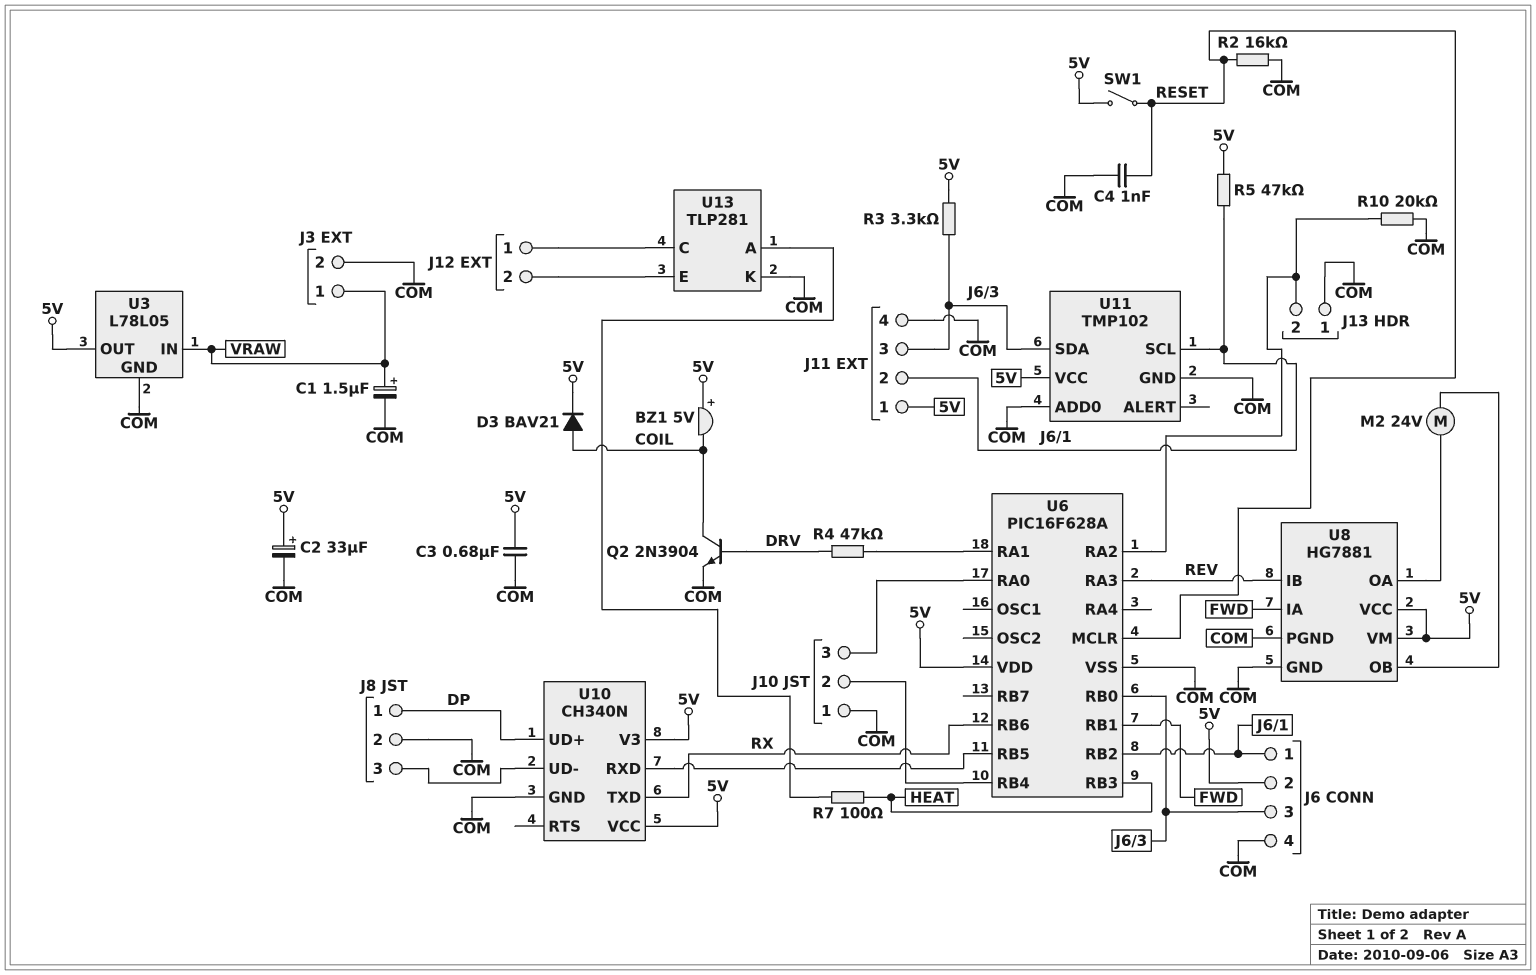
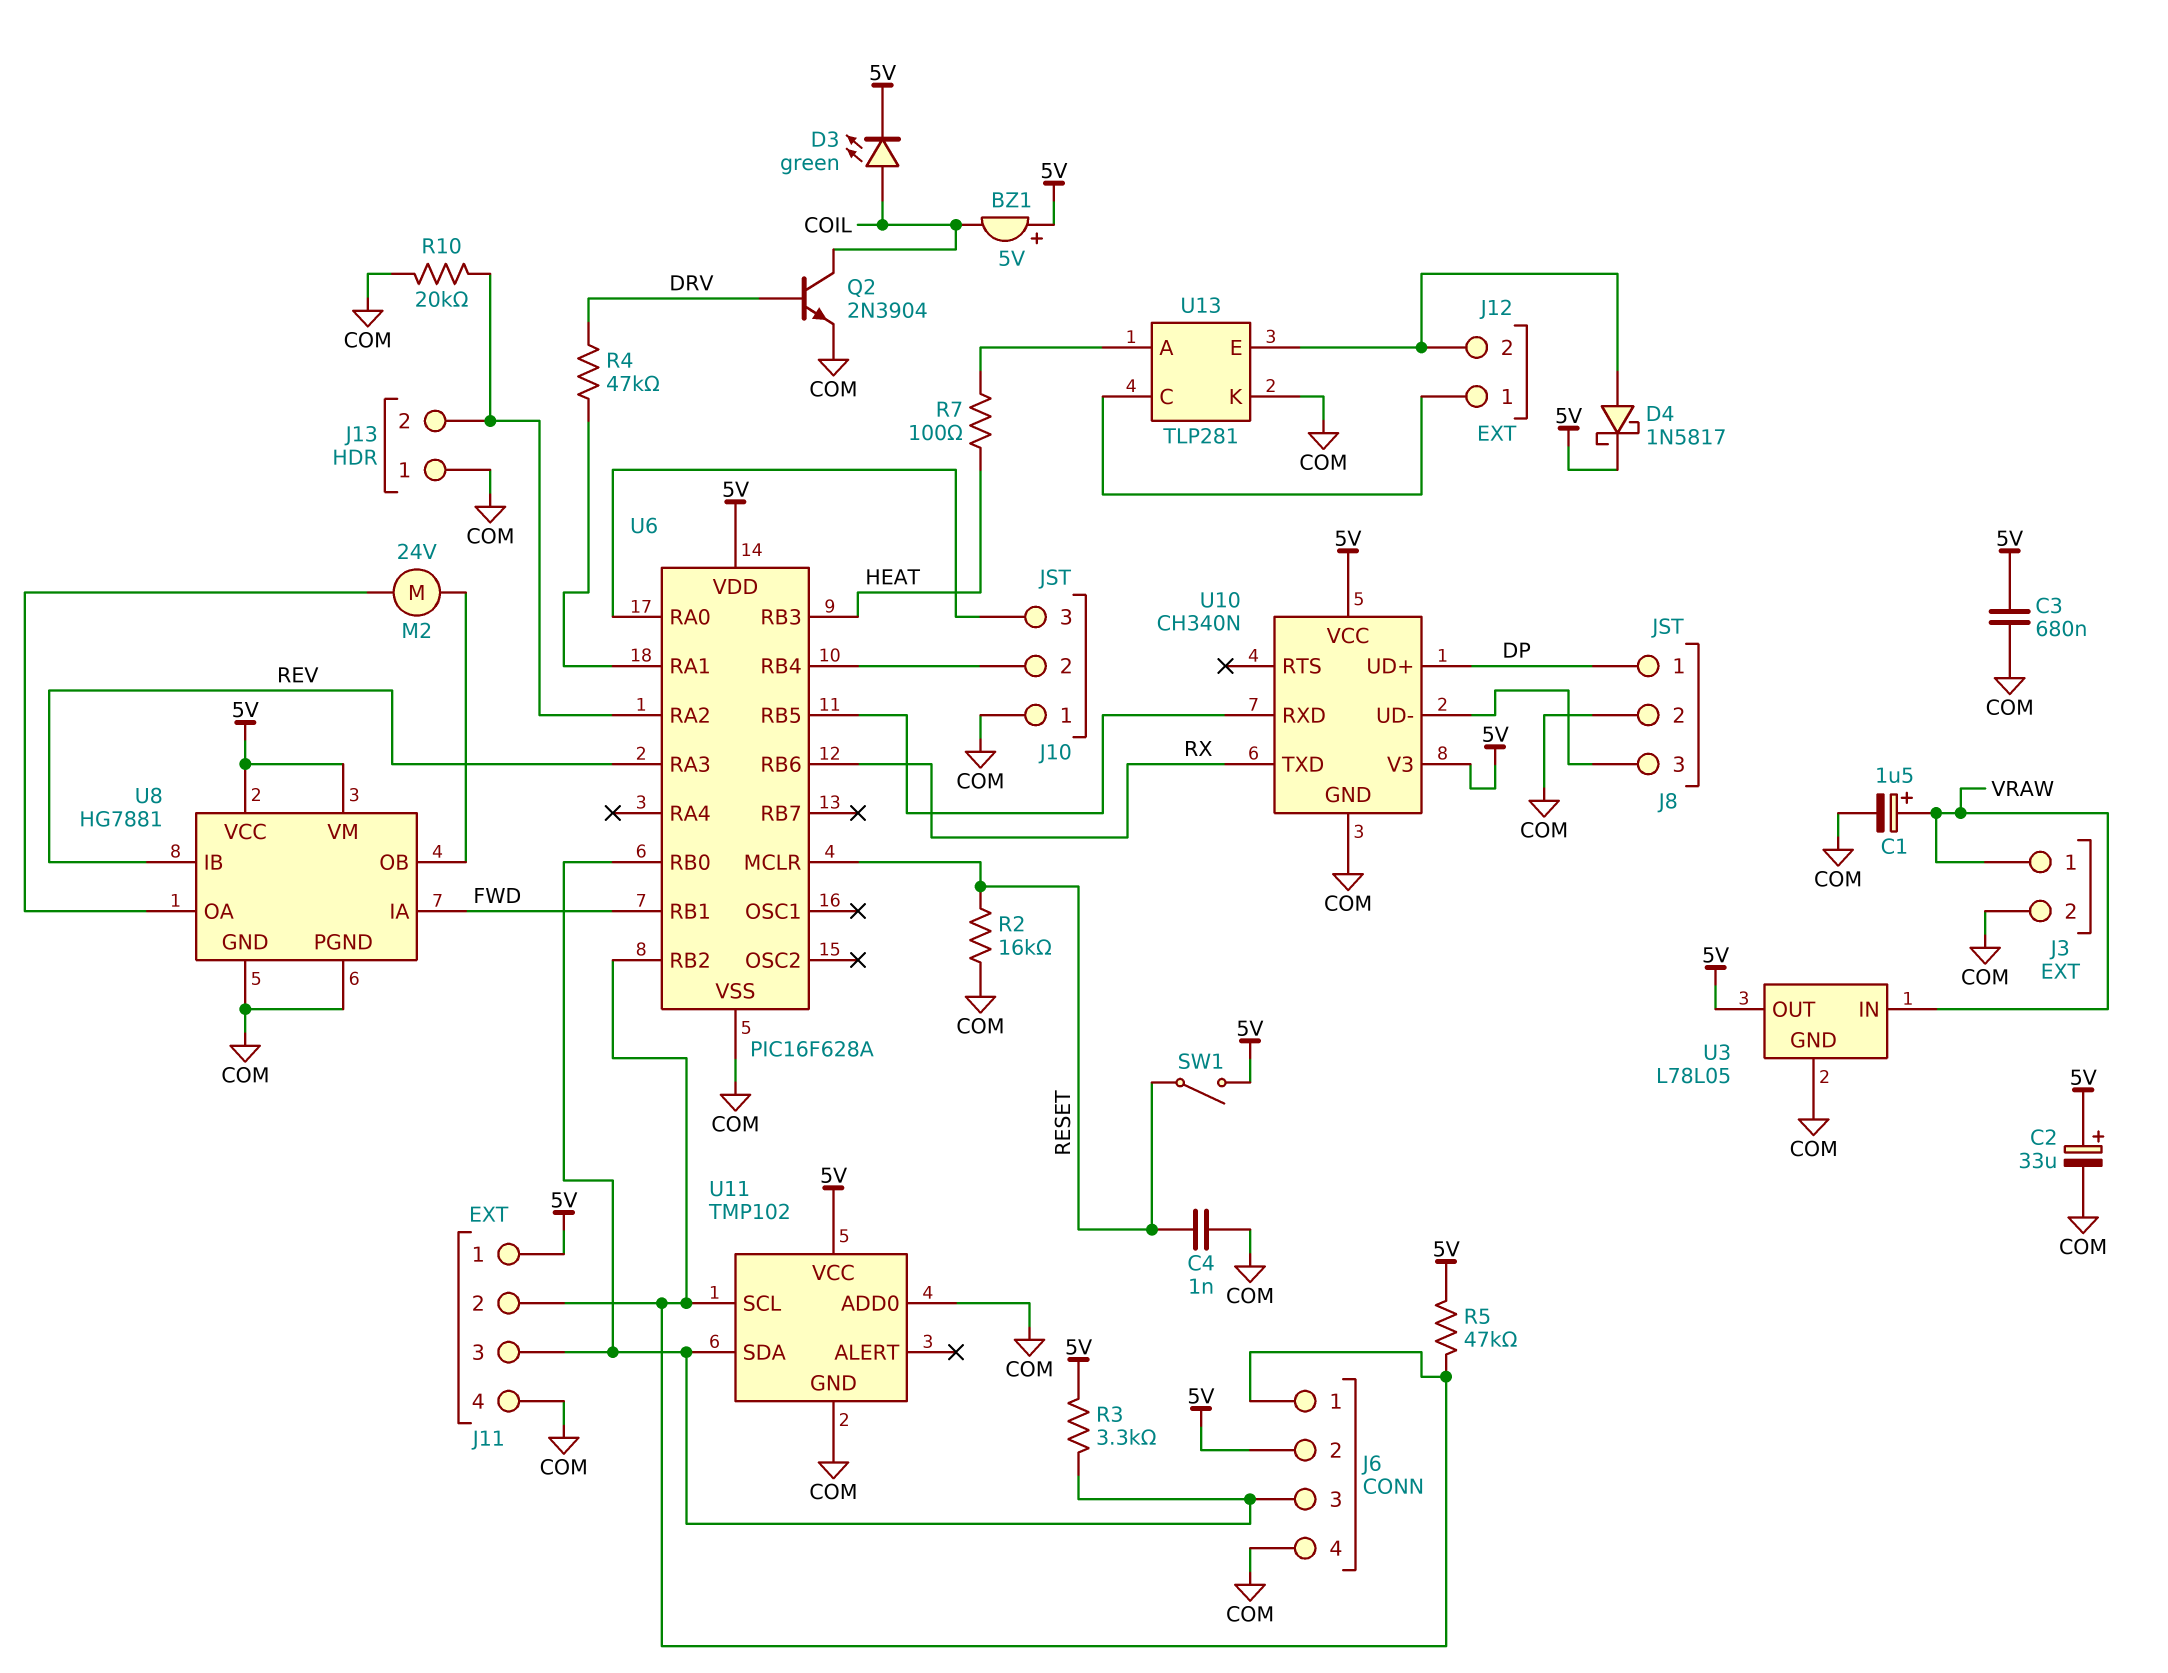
D3: diode BAV21 (A COIL, K 5V) -> LED green (A COIL, K 5V)
D4: none -> schottky 1N5817 (A J12/2, K 5V)

